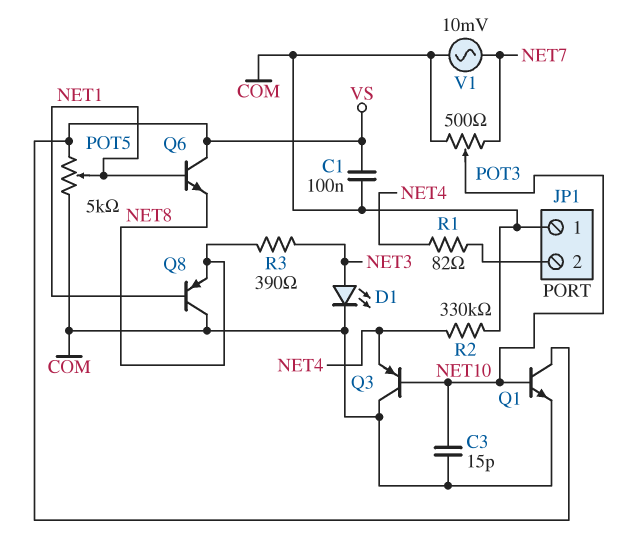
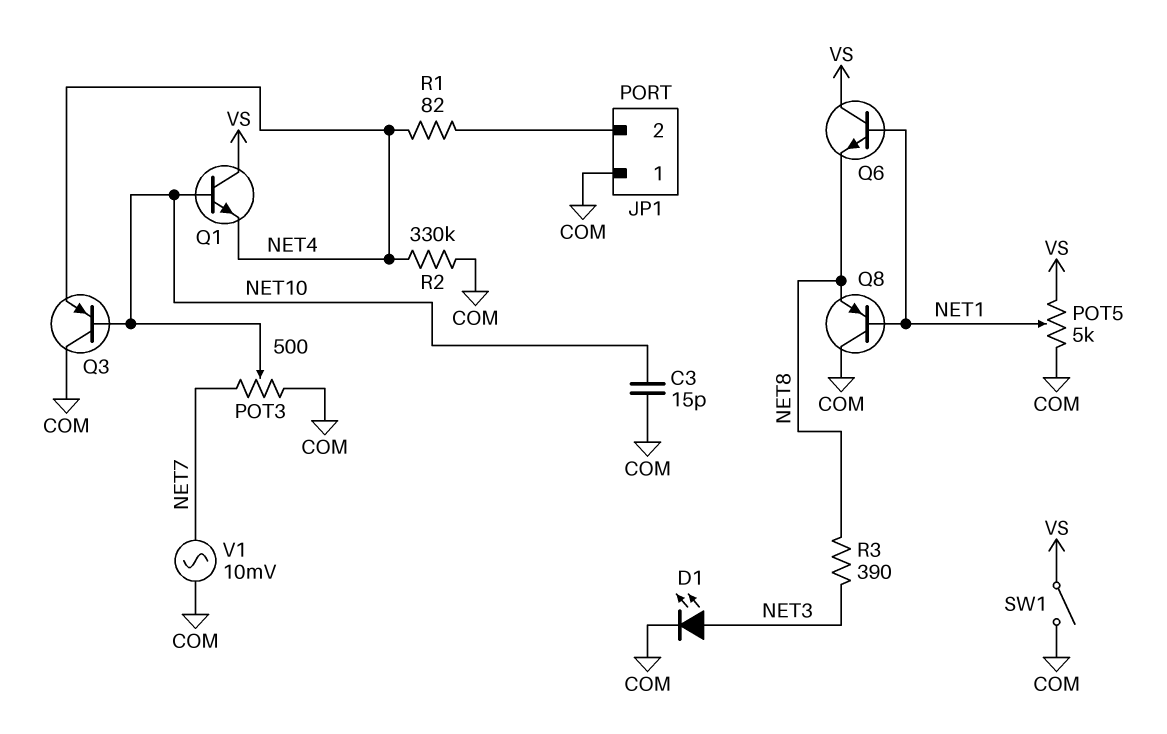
C1: 100nF (COM, VS) -> none
Q1: NPN (B NET10, C VS, E COM) -> NPN (B NET10, C VS, E NET4)
SW1: none -> switch (COM, VS)

